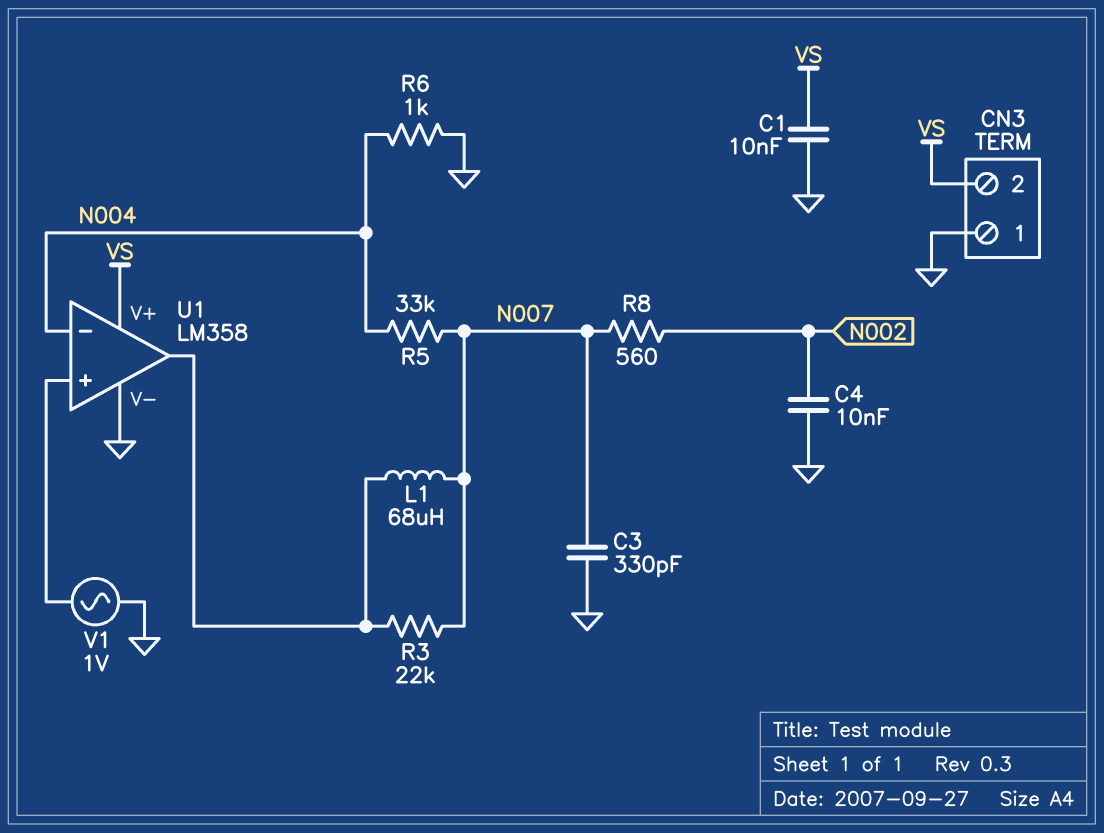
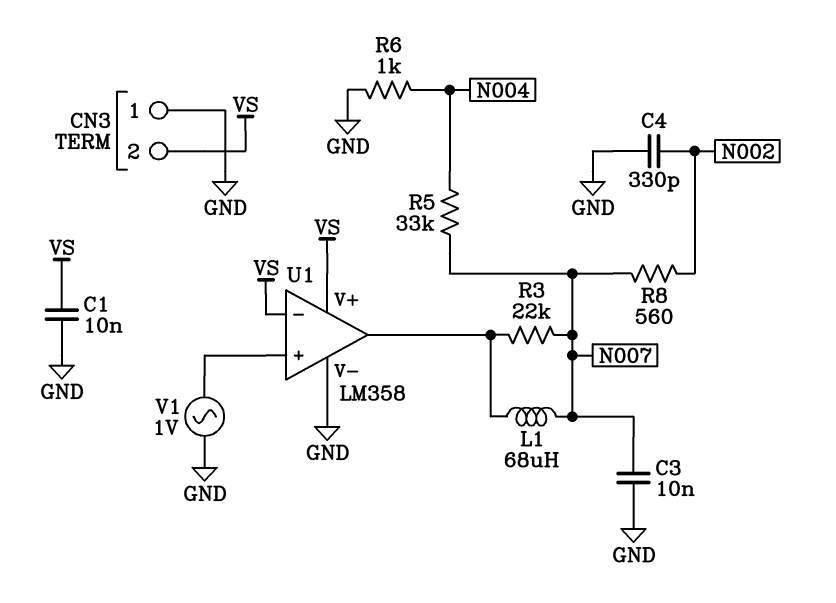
C3: 330pF (GND, N007) -> 10nF (GND, N007)
C4: 10nF (GND, N002) -> 330pF (GND, N002)
U1 pin in-: N004 -> VS

